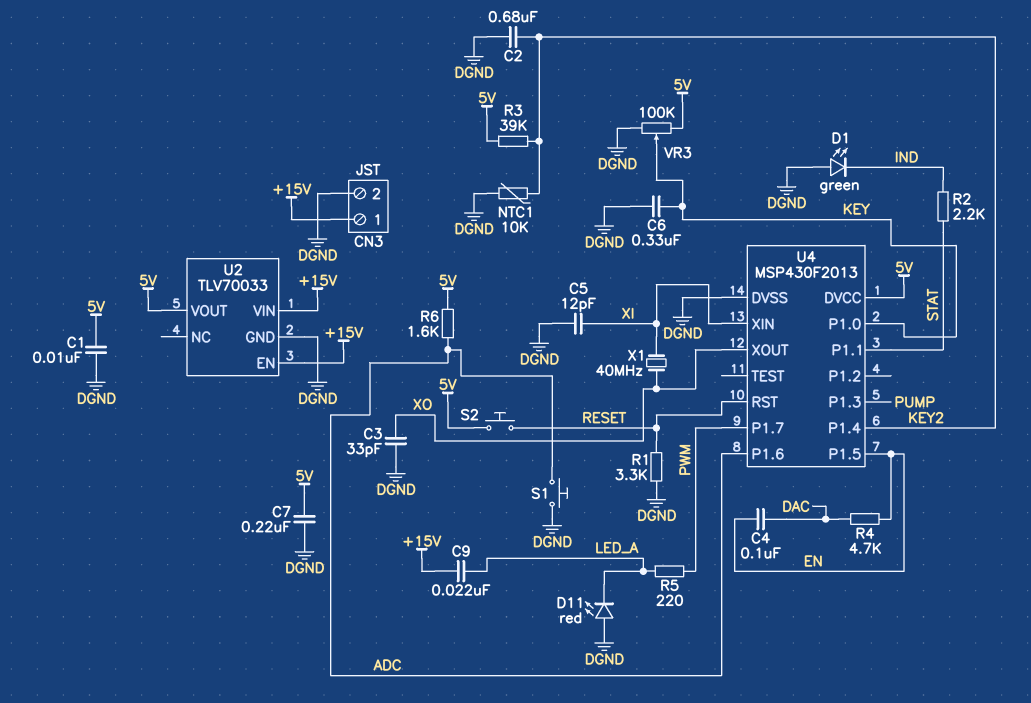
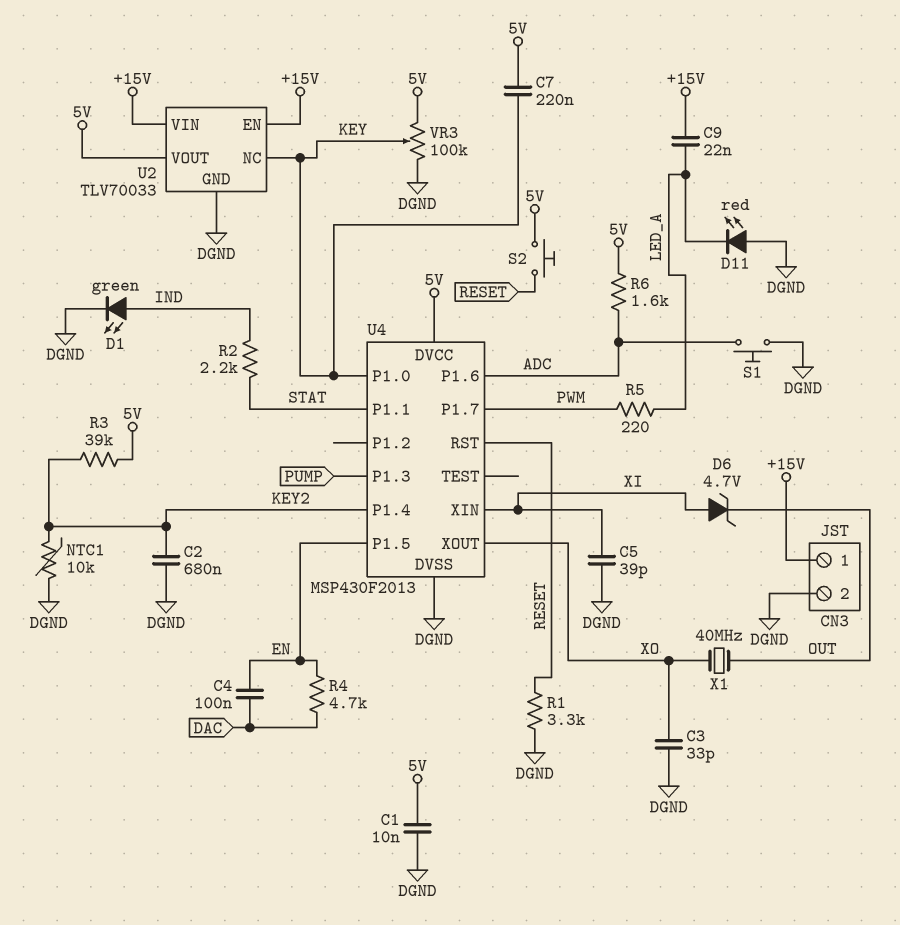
C5: 12pF (DGND, XI) -> 39pF (DGND, XI)
C6: 330nF (DGND, KEY) -> none
C7: 220nF (5V, DGND) -> 220nF (5V, KEY)
D1: LED green (A DGND, K IND) -> LED green (A IND, K DGND)
D6: none -> zener 4.7V (A XI, K OUT)
U2 pin NC: none -> KEY
X1: 40MHz (XI, XO) -> 40MHz (OUT, XO)

